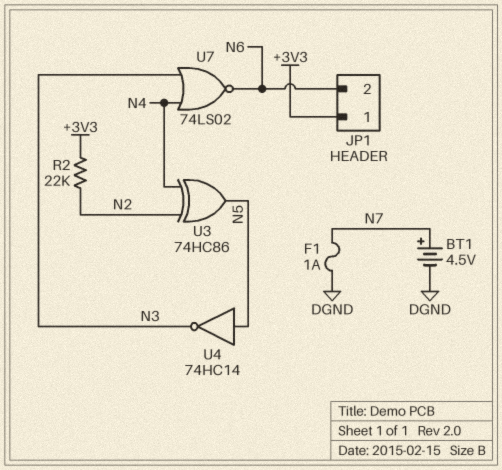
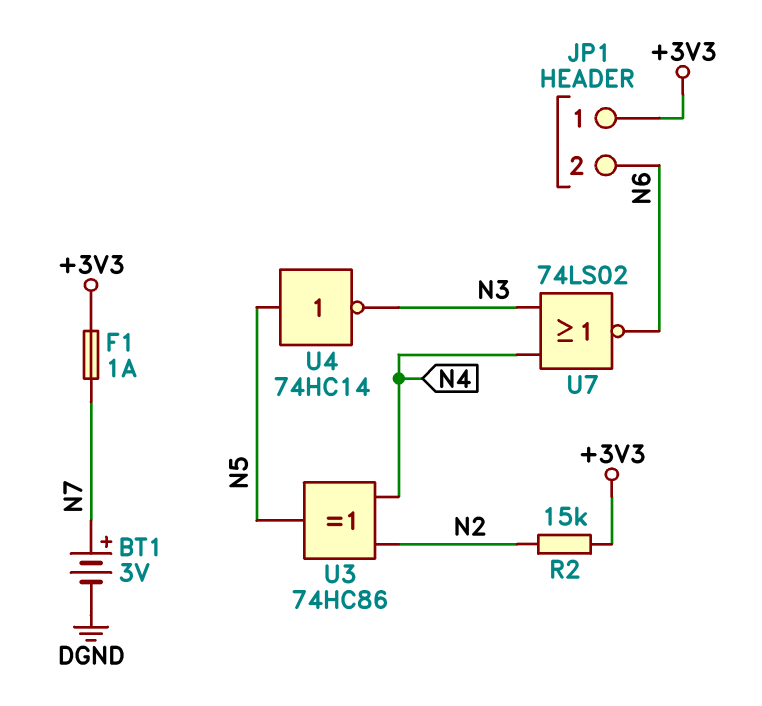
BT1: 4.5V (plus N7, minus DGND) -> 3V (plus N7, minus DGND)
F1: 1A (DGND, N7) -> 1A (+3V3, N7)
R2: 22k (+3V3, N2) -> 15k (+3V3, N2)

